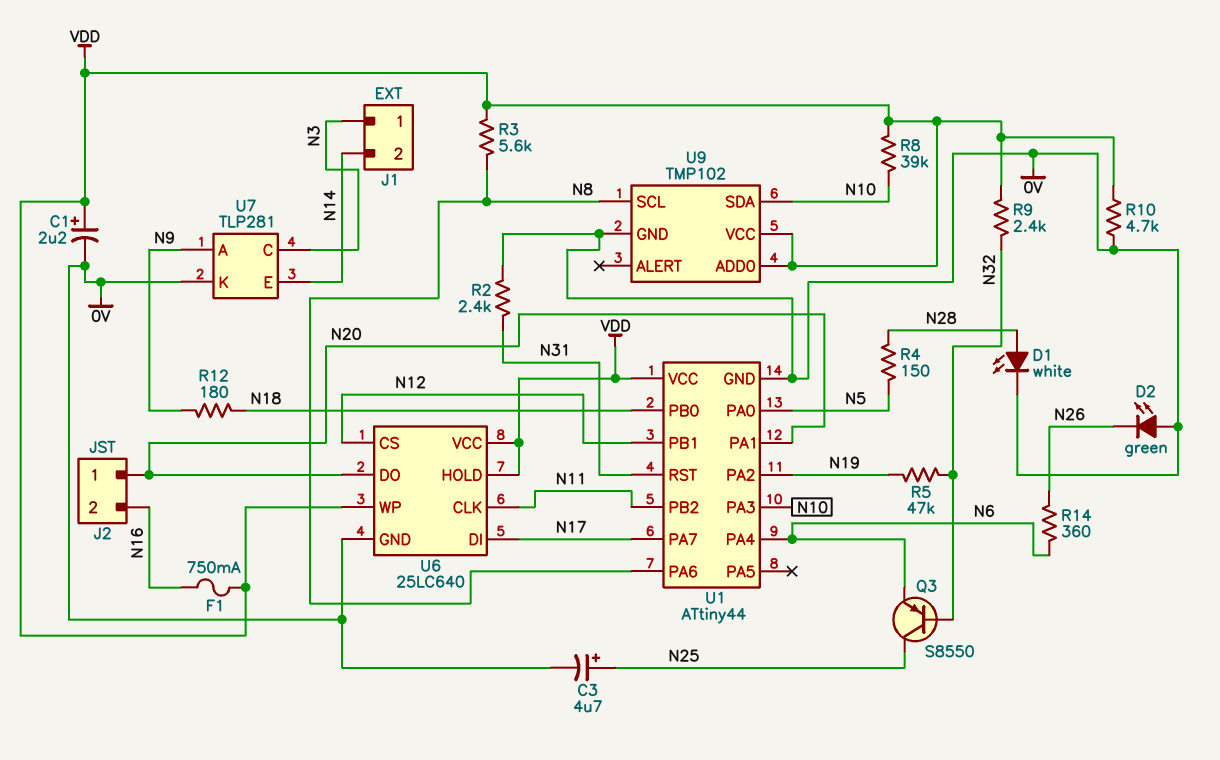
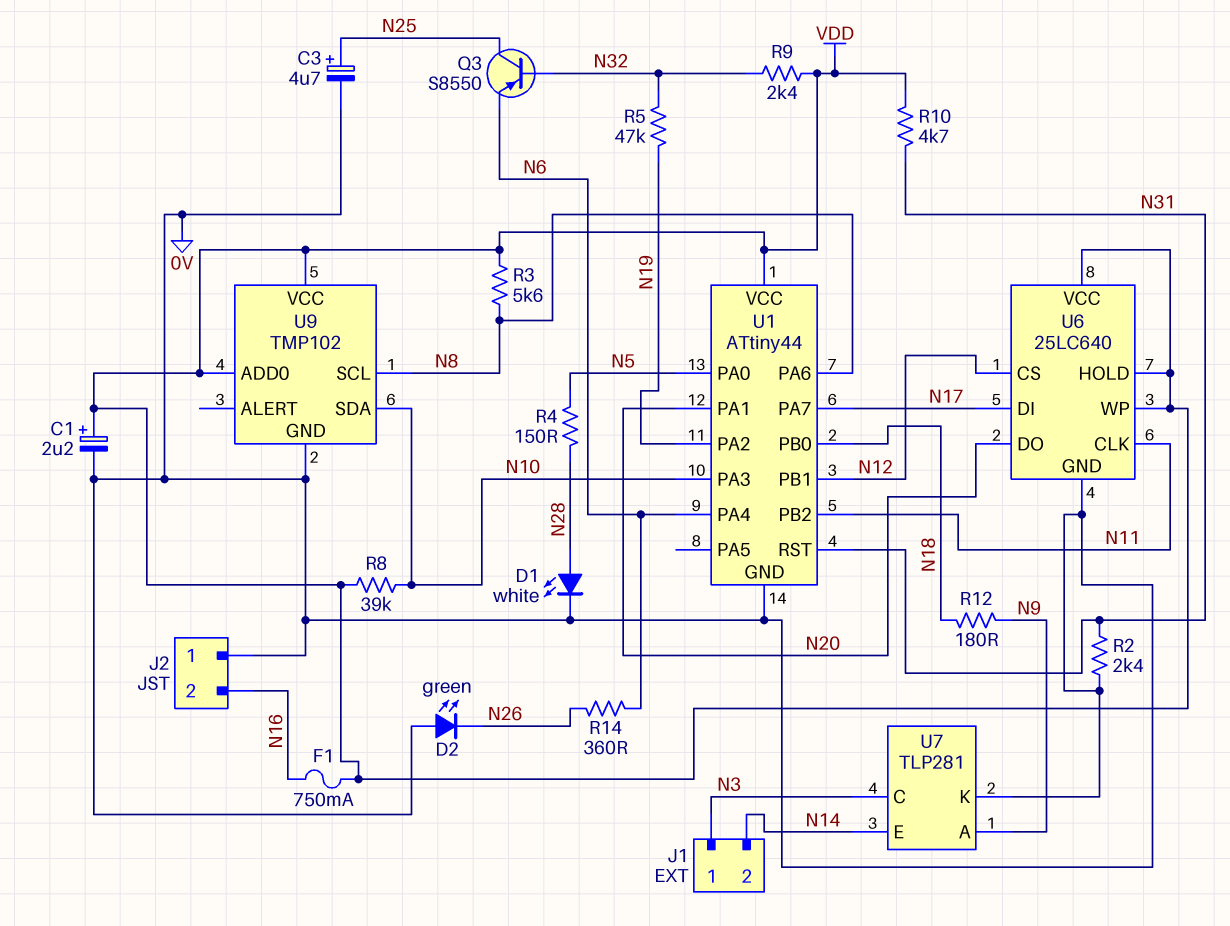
J2 pin 1: N20 -> 0V
R10: 4.7k (0V, VDD) -> 4.7k (N31, VDD)

